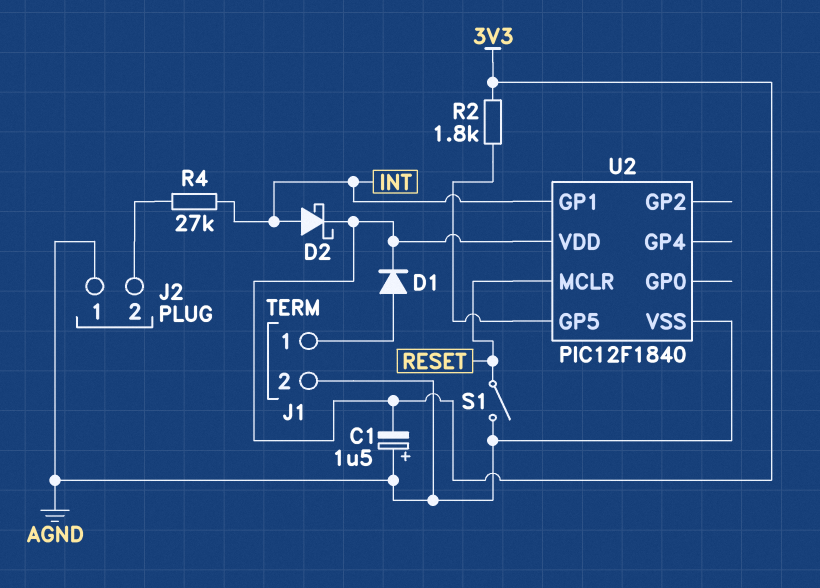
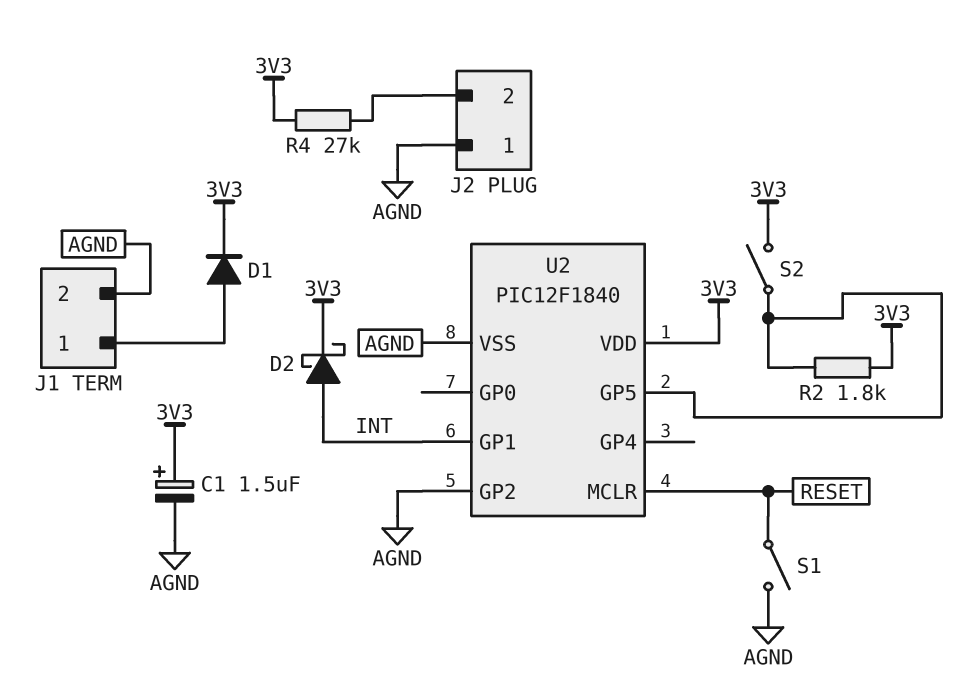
C1: 1.5uF (plus AGND, minus 3V3) -> 1.5uF (plus 3V3, minus AGND)
R4: 27k (INT, J2/2) -> 27k (3V3, J2/2)
S2: none -> switch (3V3, U2/GP5)
U2 pin GP2: none -> AGND

